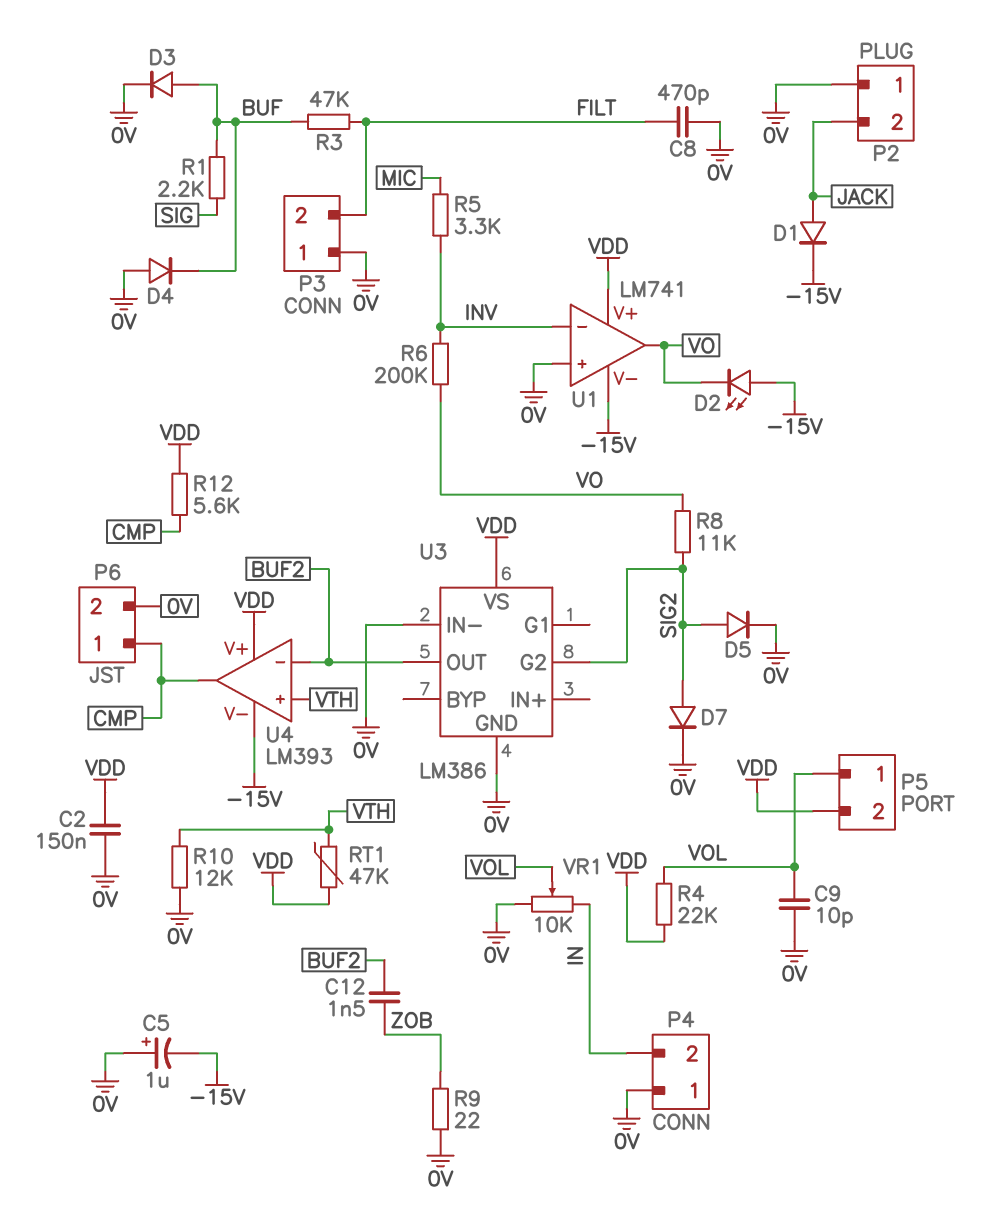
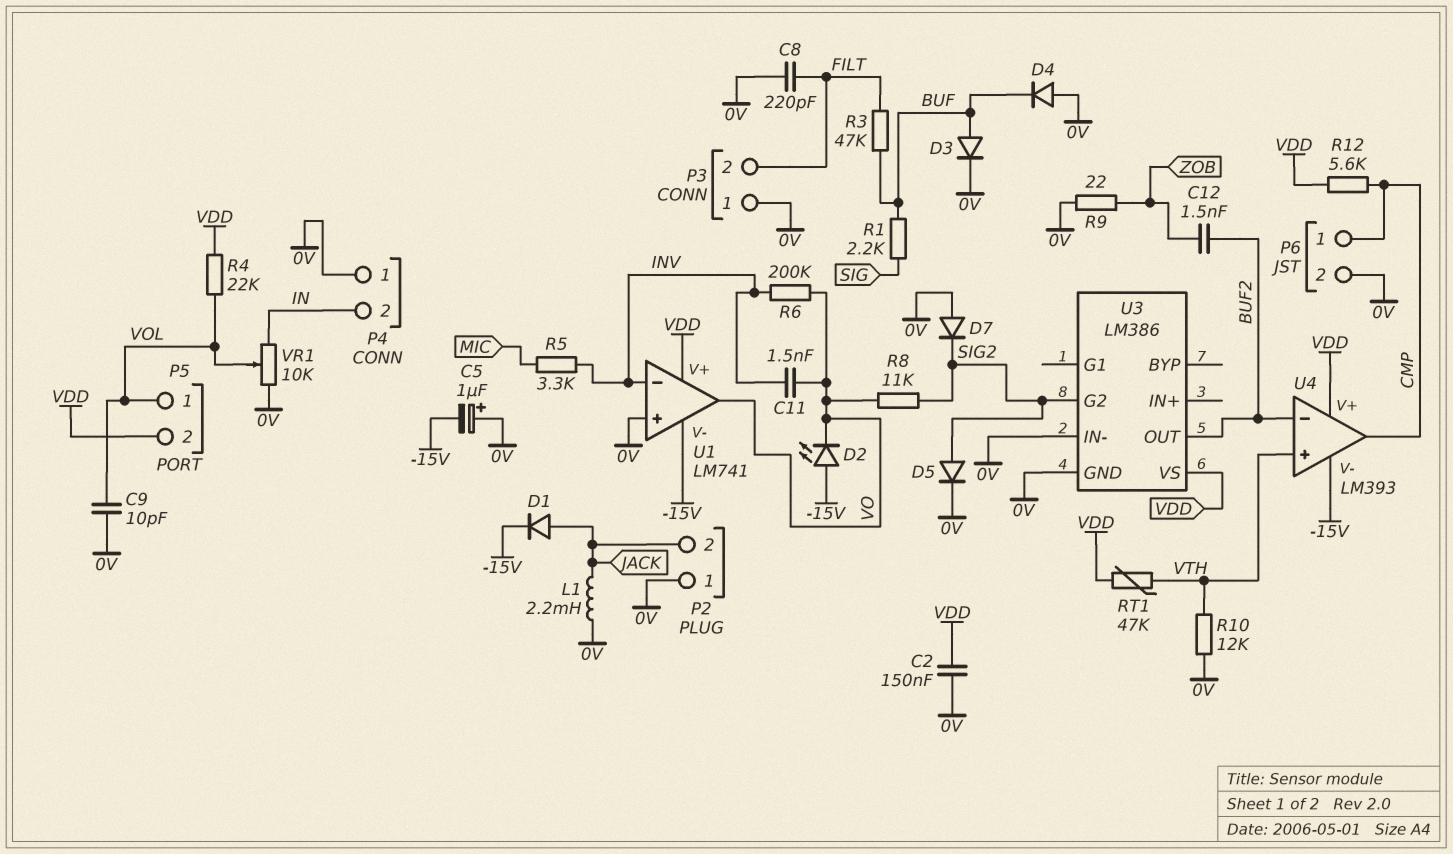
C8: 470pF (0V, FILT) -> 220pF (0V, FILT)
C11: none -> 1.5nF (INV, VO)
D7: diode (A SIG2, K 0V) -> diode (A 0V, K SIG2)
L1: none -> 2.2mH (0V, JACK)

